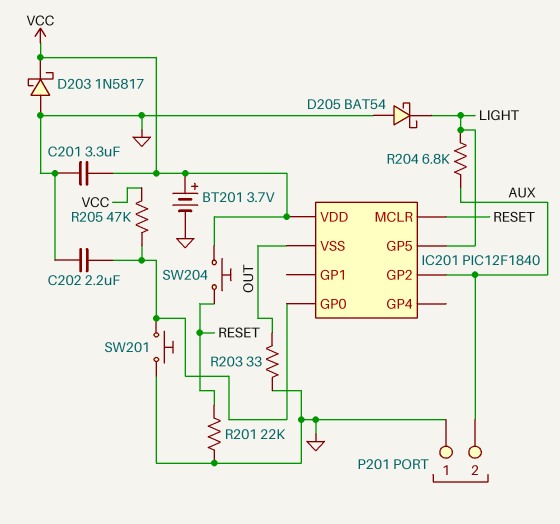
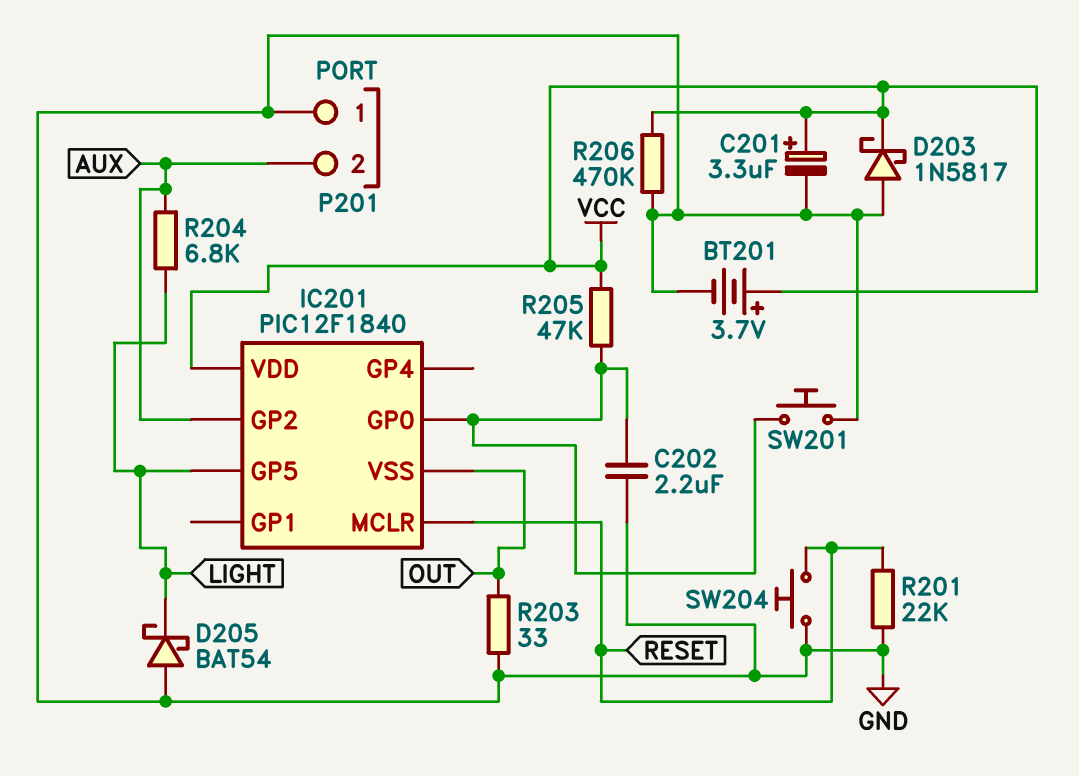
C201: 3.3uF (GND, VCC) -> 3.3uF (plus VCC, minus GND)
R206: none -> 470k (GND, VCC)
SW204: button (RESET, VCC) -> button (GND, RESET)

